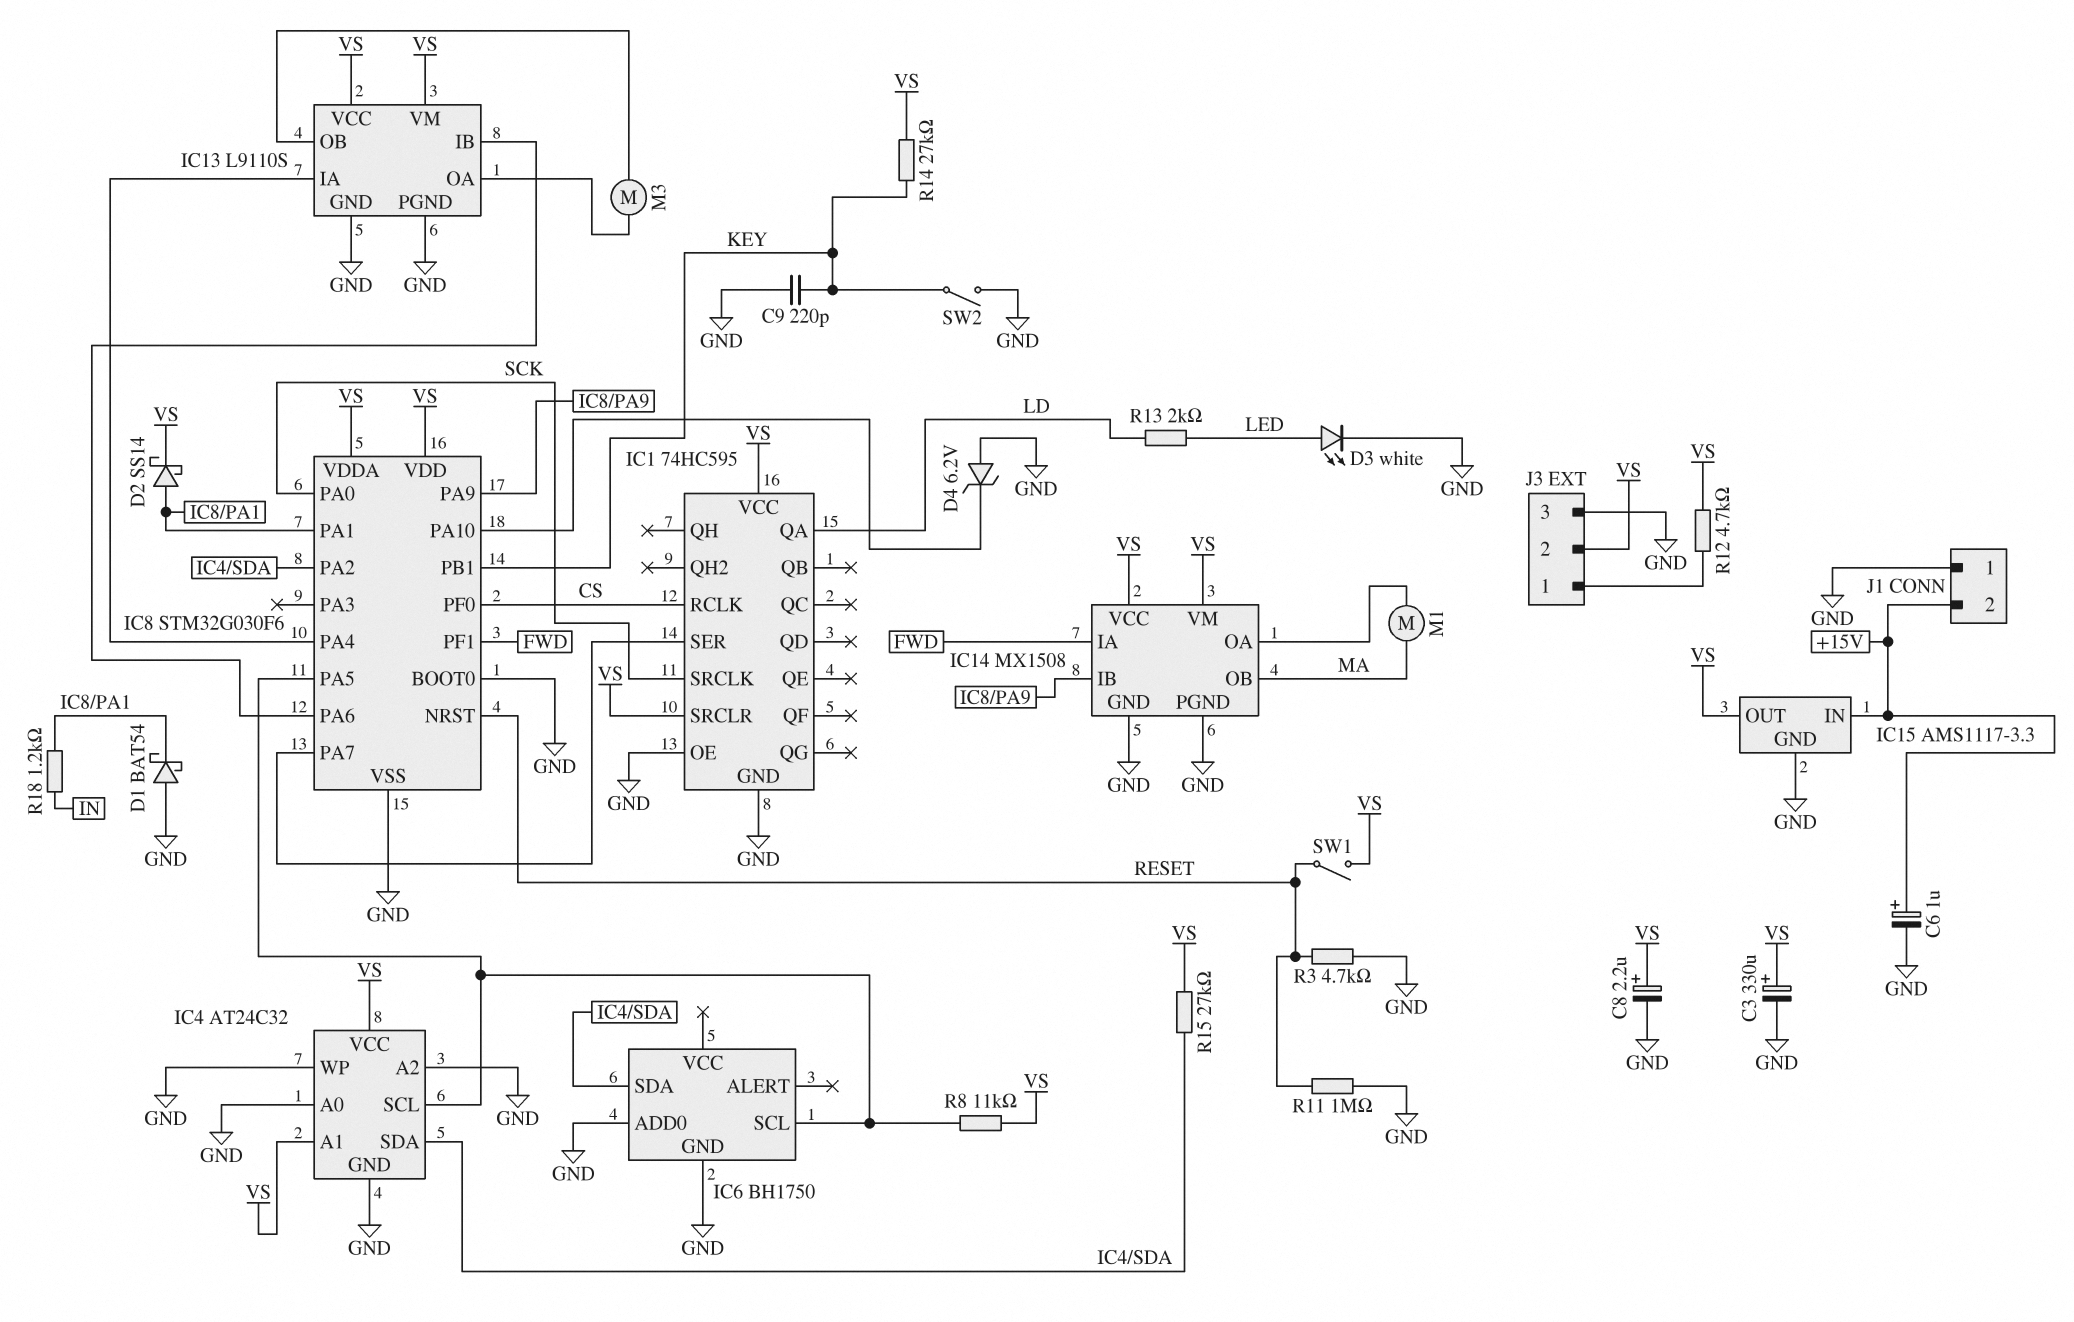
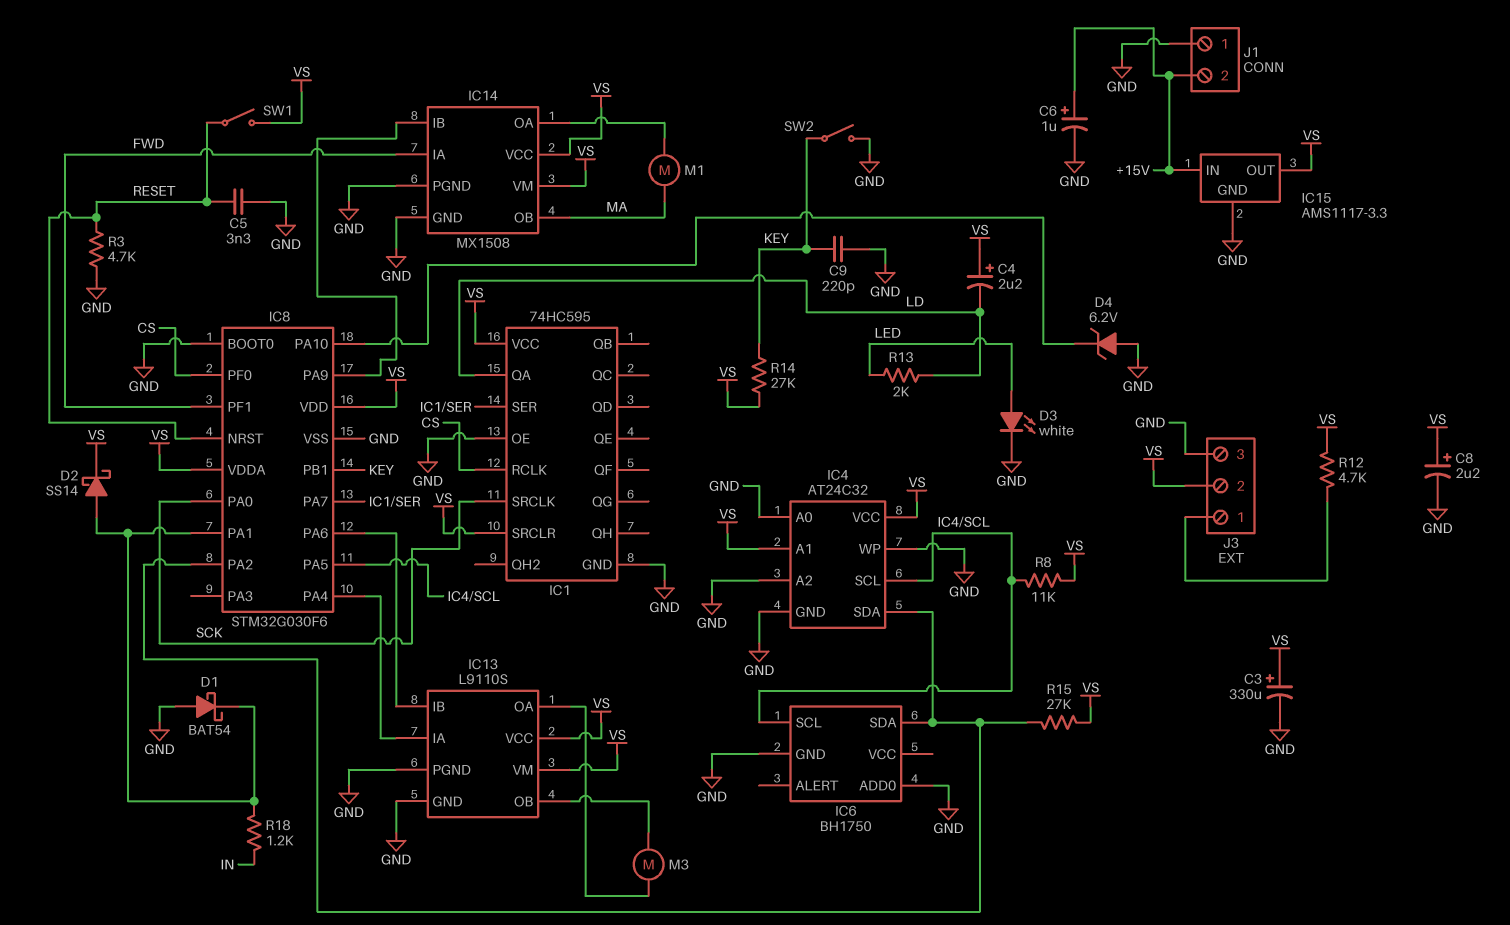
C4: none -> 2.2uF (plus VS, minus LD)
C5: none -> 3.3nF (GND, RESET)
R11: 1M (GND, RESET) -> none

